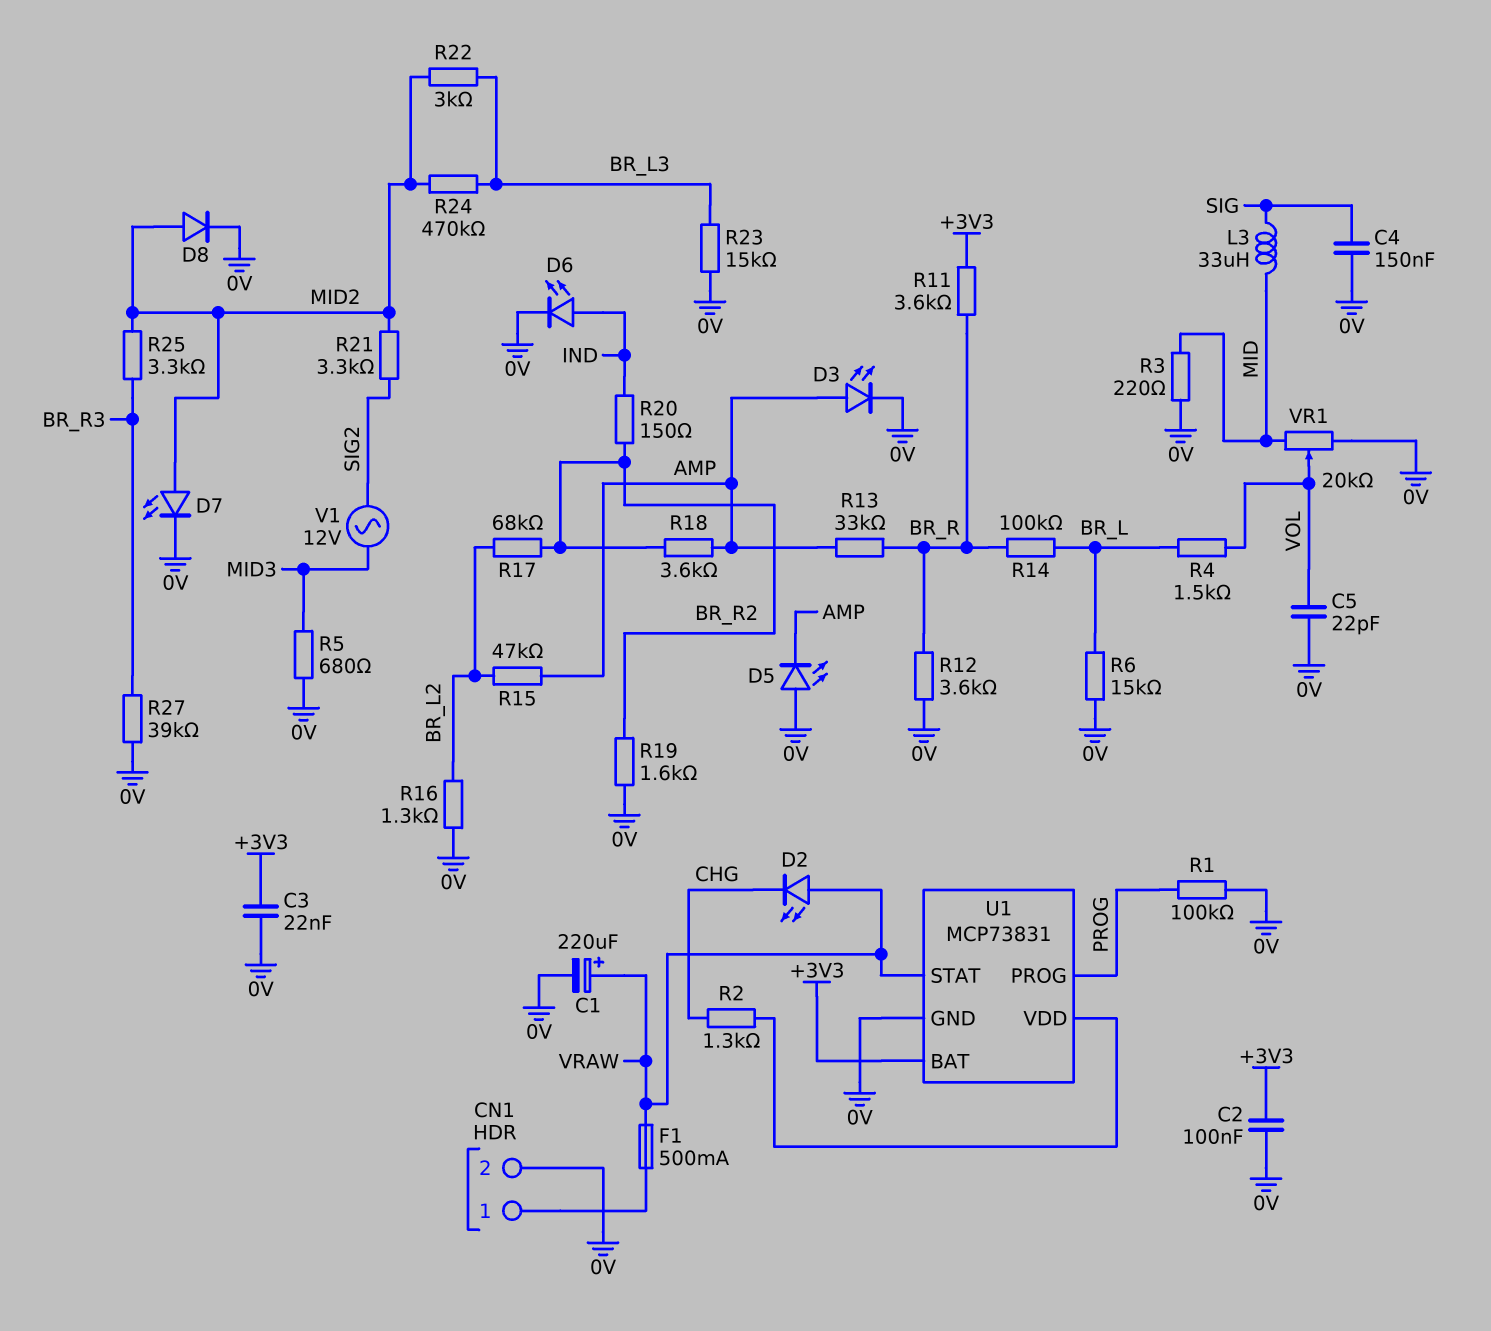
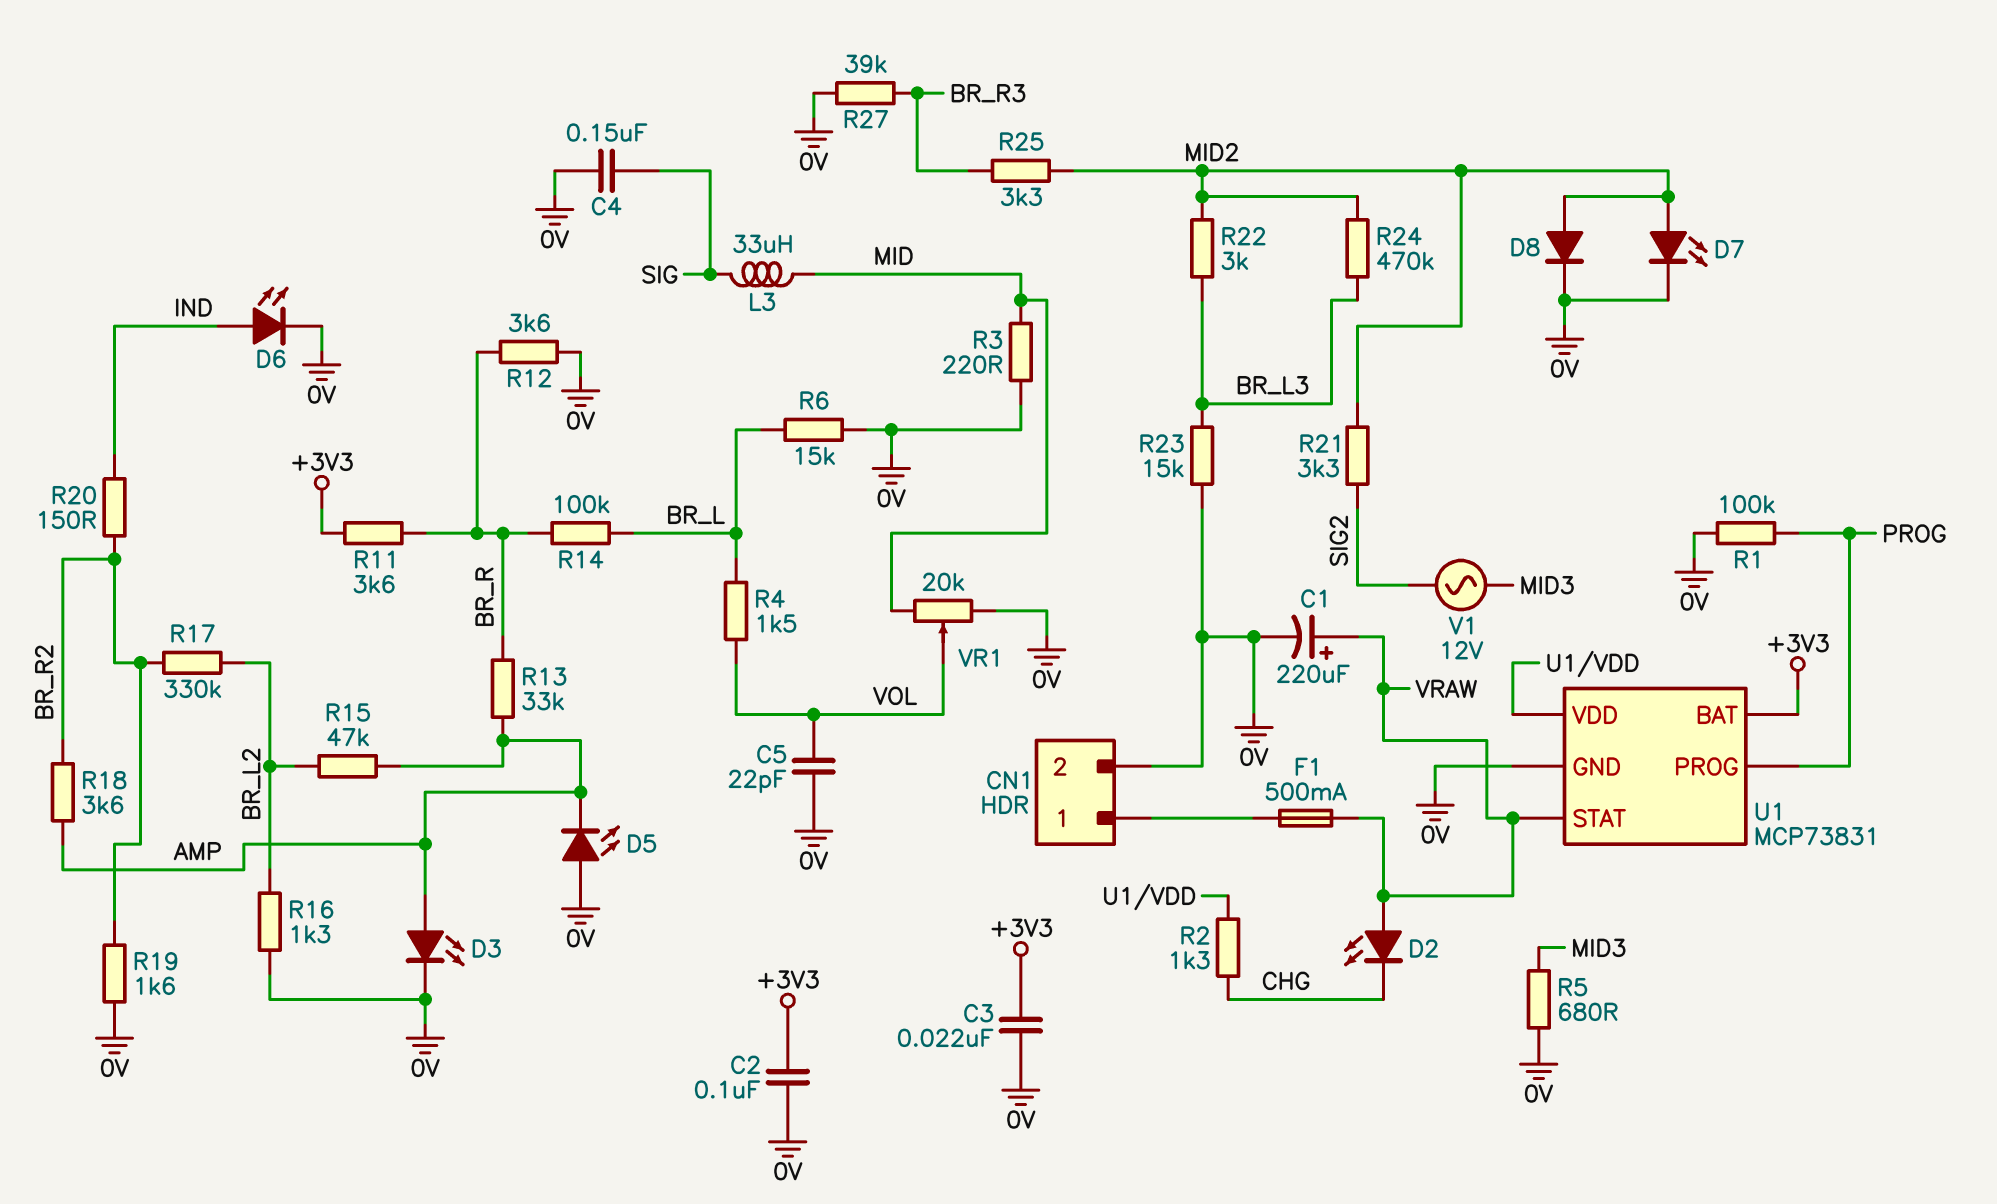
R17: 68k (BR_L2, BR_R2) -> 330k (BR_L2, BR_R2)

